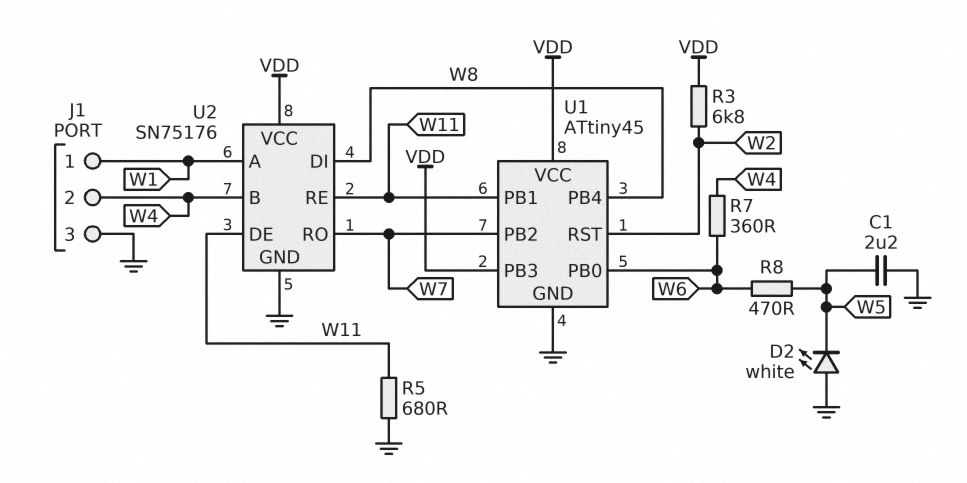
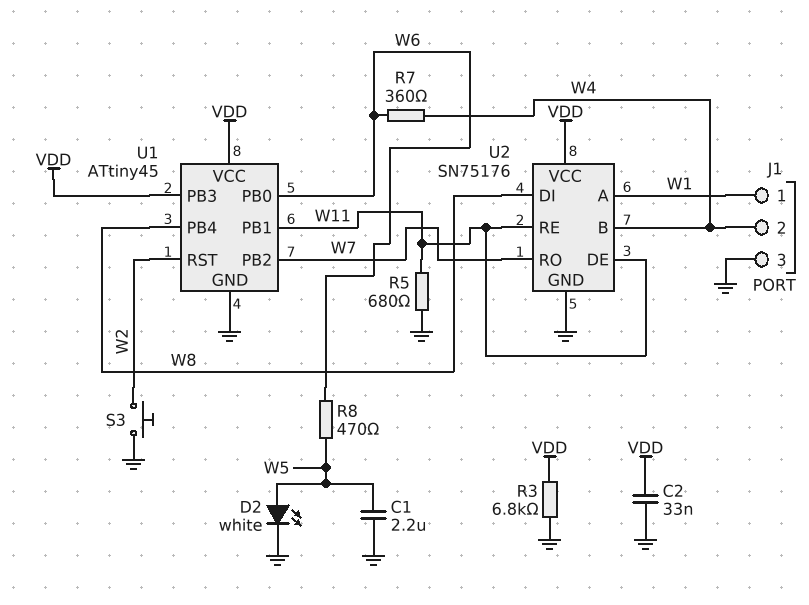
C2: none -> 33nF (GND, VDD)
D2: LED white (A GND, K W5) -> LED white (A W5, K GND)
R3: 6.8k (VDD, W2) -> 6.8k (GND, VDD)
S3: none -> button (GND, W2)

